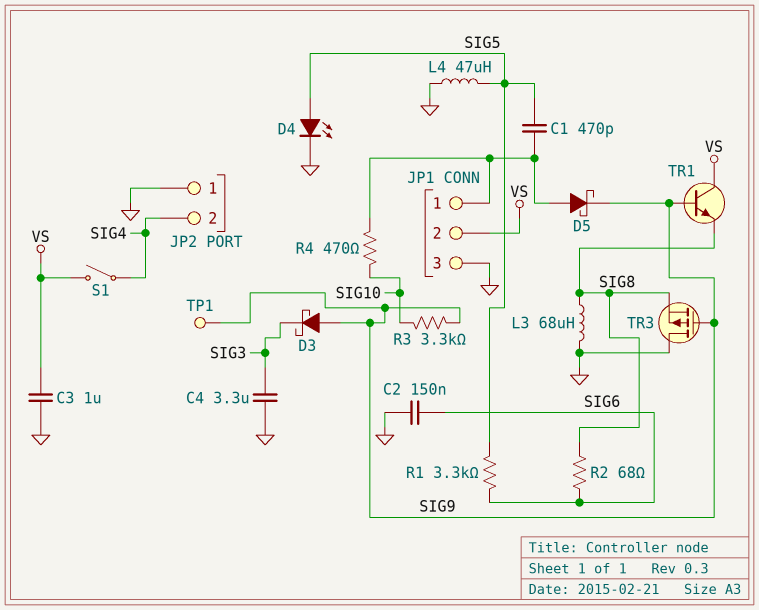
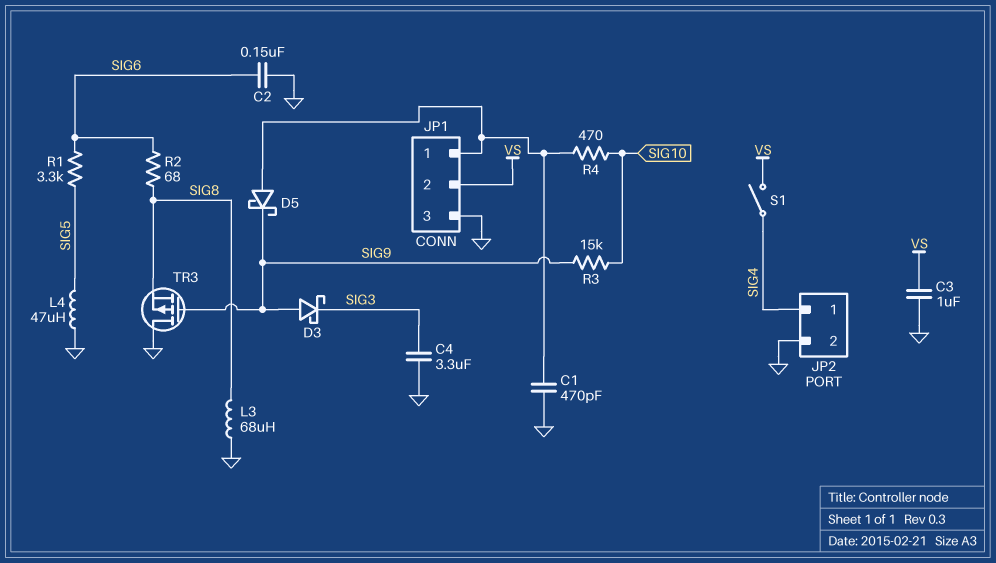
C1: 470pF (JP1/1, SIG5) -> 470pF (GND, JP1/1)
D4: LED (A SIG5, K GND) -> none
JP2 pin 1: GND -> SIG4
JP2 pin 2: SIG4 -> GND
R3: 3.3k (SIG9, SIG10) -> 15k (SIG9, SIG10)
TP1: test point (SIG9) -> none
TR1: NPN (B SIG9, C VS, E SIG8) -> none

